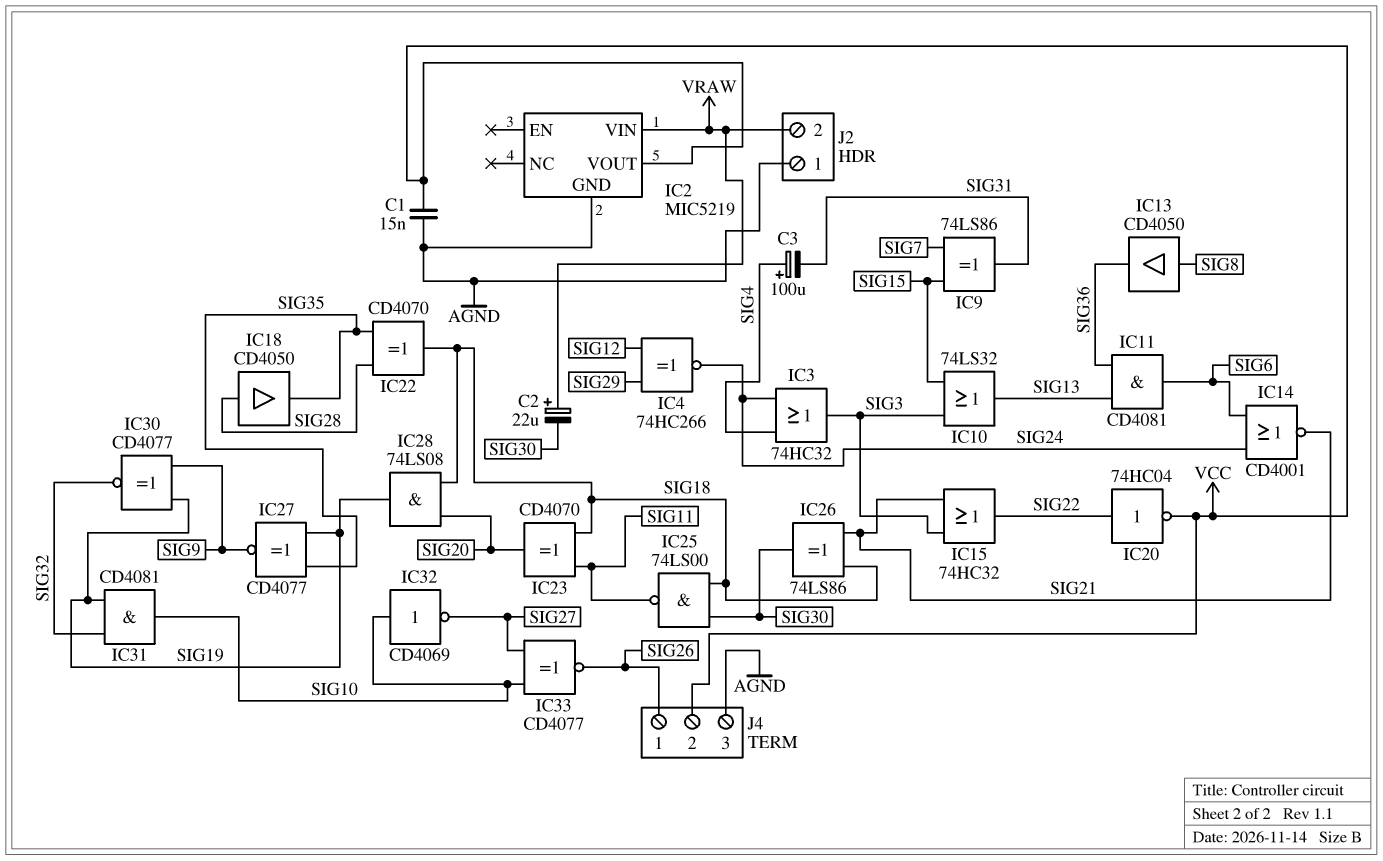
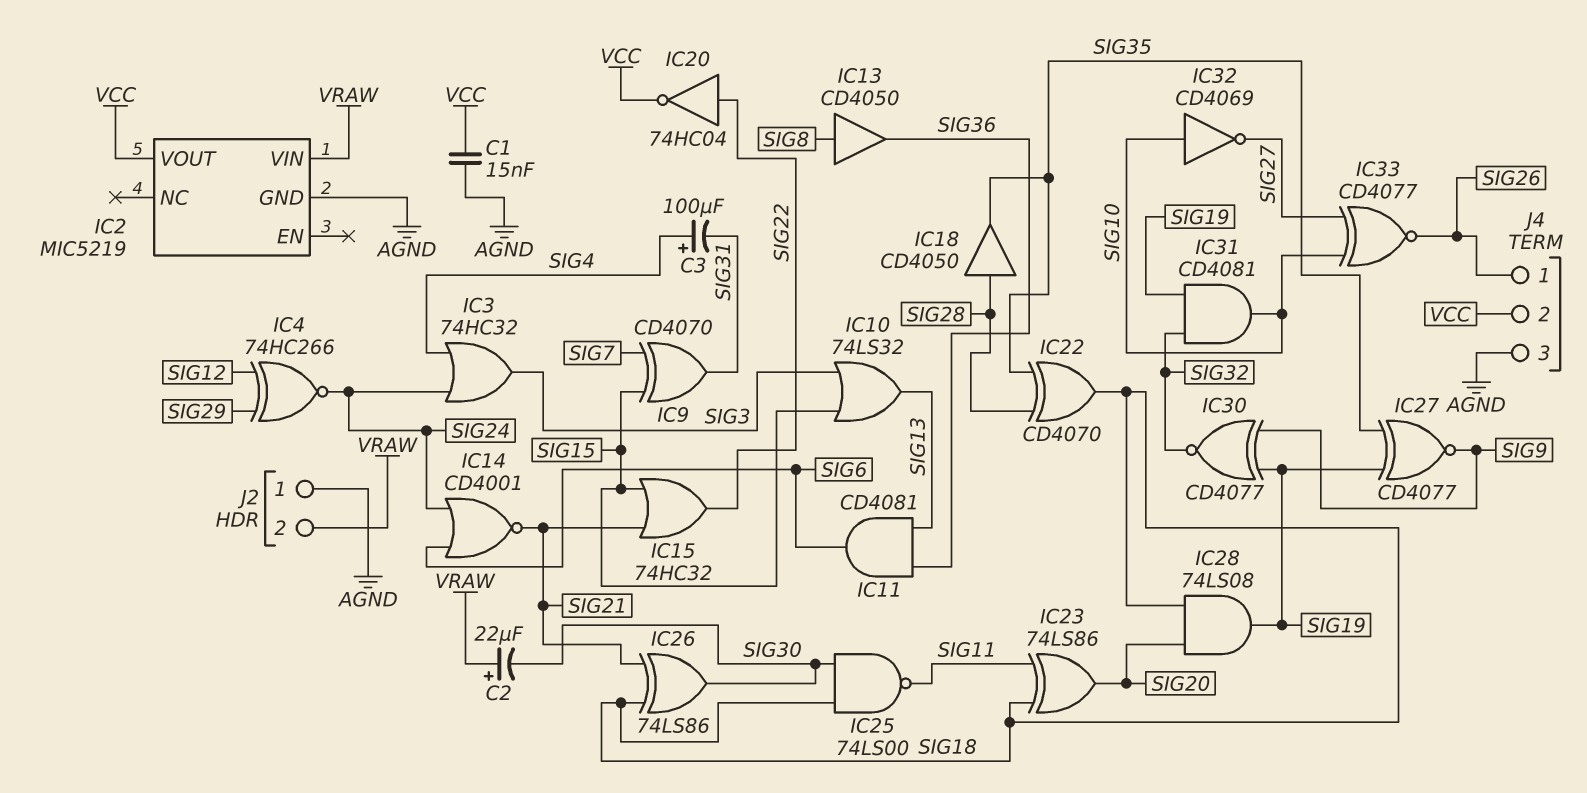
IC9: XOR 74LS86 (in SIG7, in SIG15, out SIG31) -> XOR CD4070 (in SIG7, in SIG15, out SIG31)
IC15: OR 74HC32 (in SIG3, in SIG21, out SIG22) -> OR 74HC32 (in SIG15, in SIG21, out SIG22)
IC23: XOR CD4070 (in SIG11, in SIG18, out SIG20) -> XOR 74LS86 (in SIG11, in SIG18, out SIG20)

